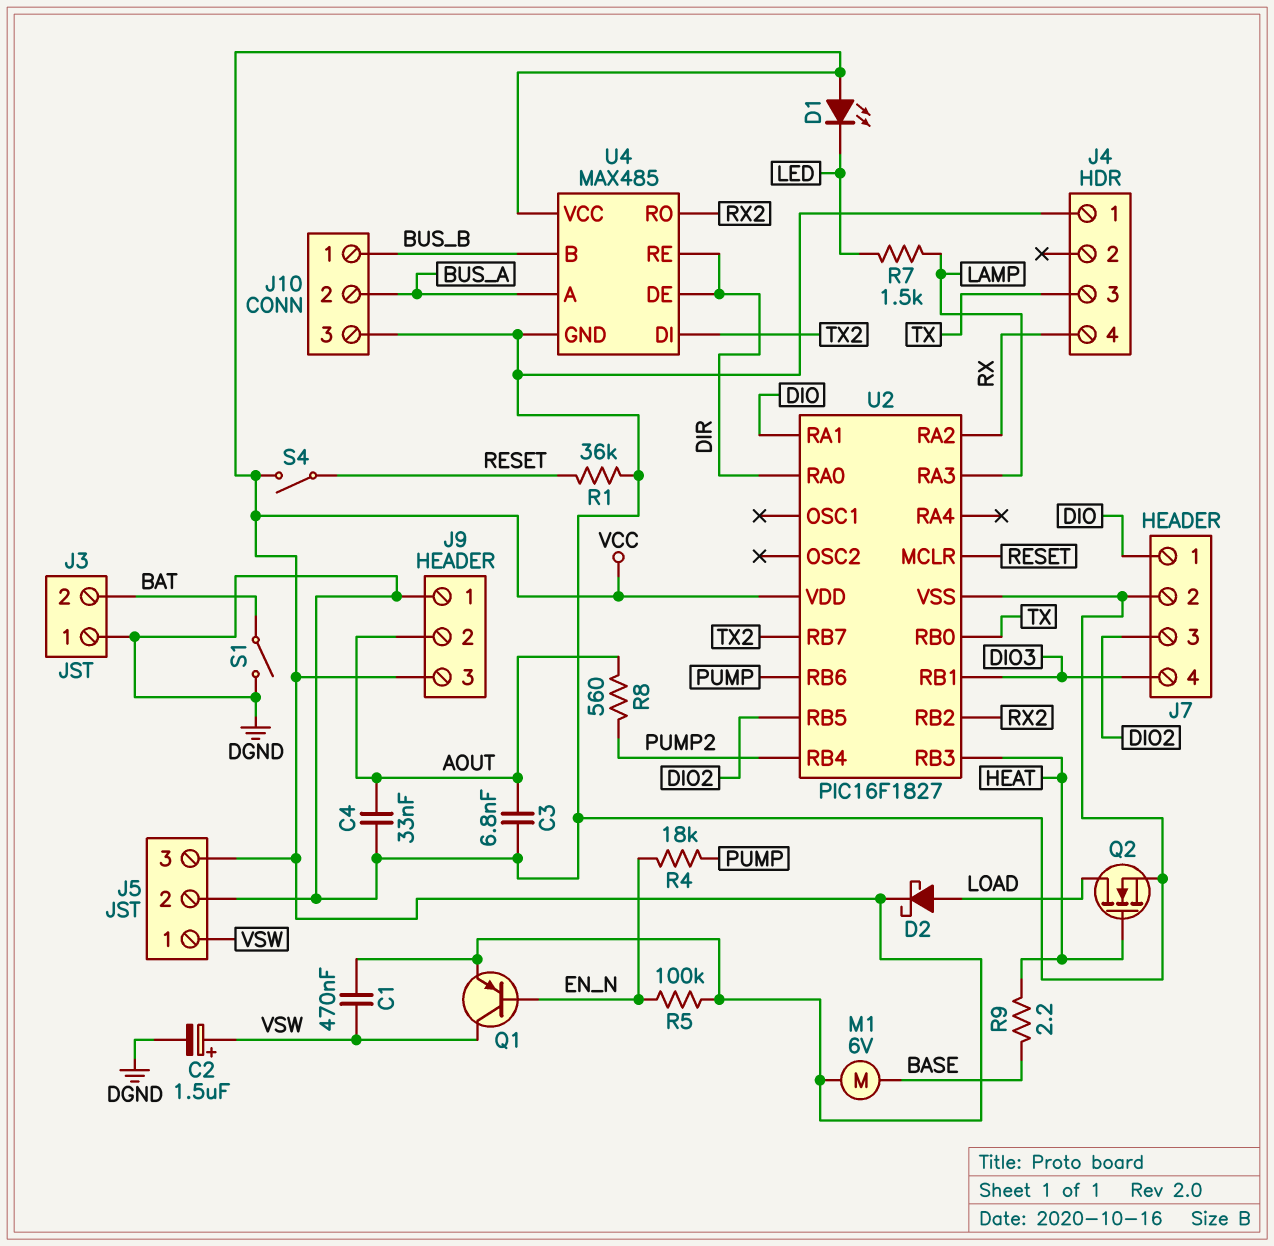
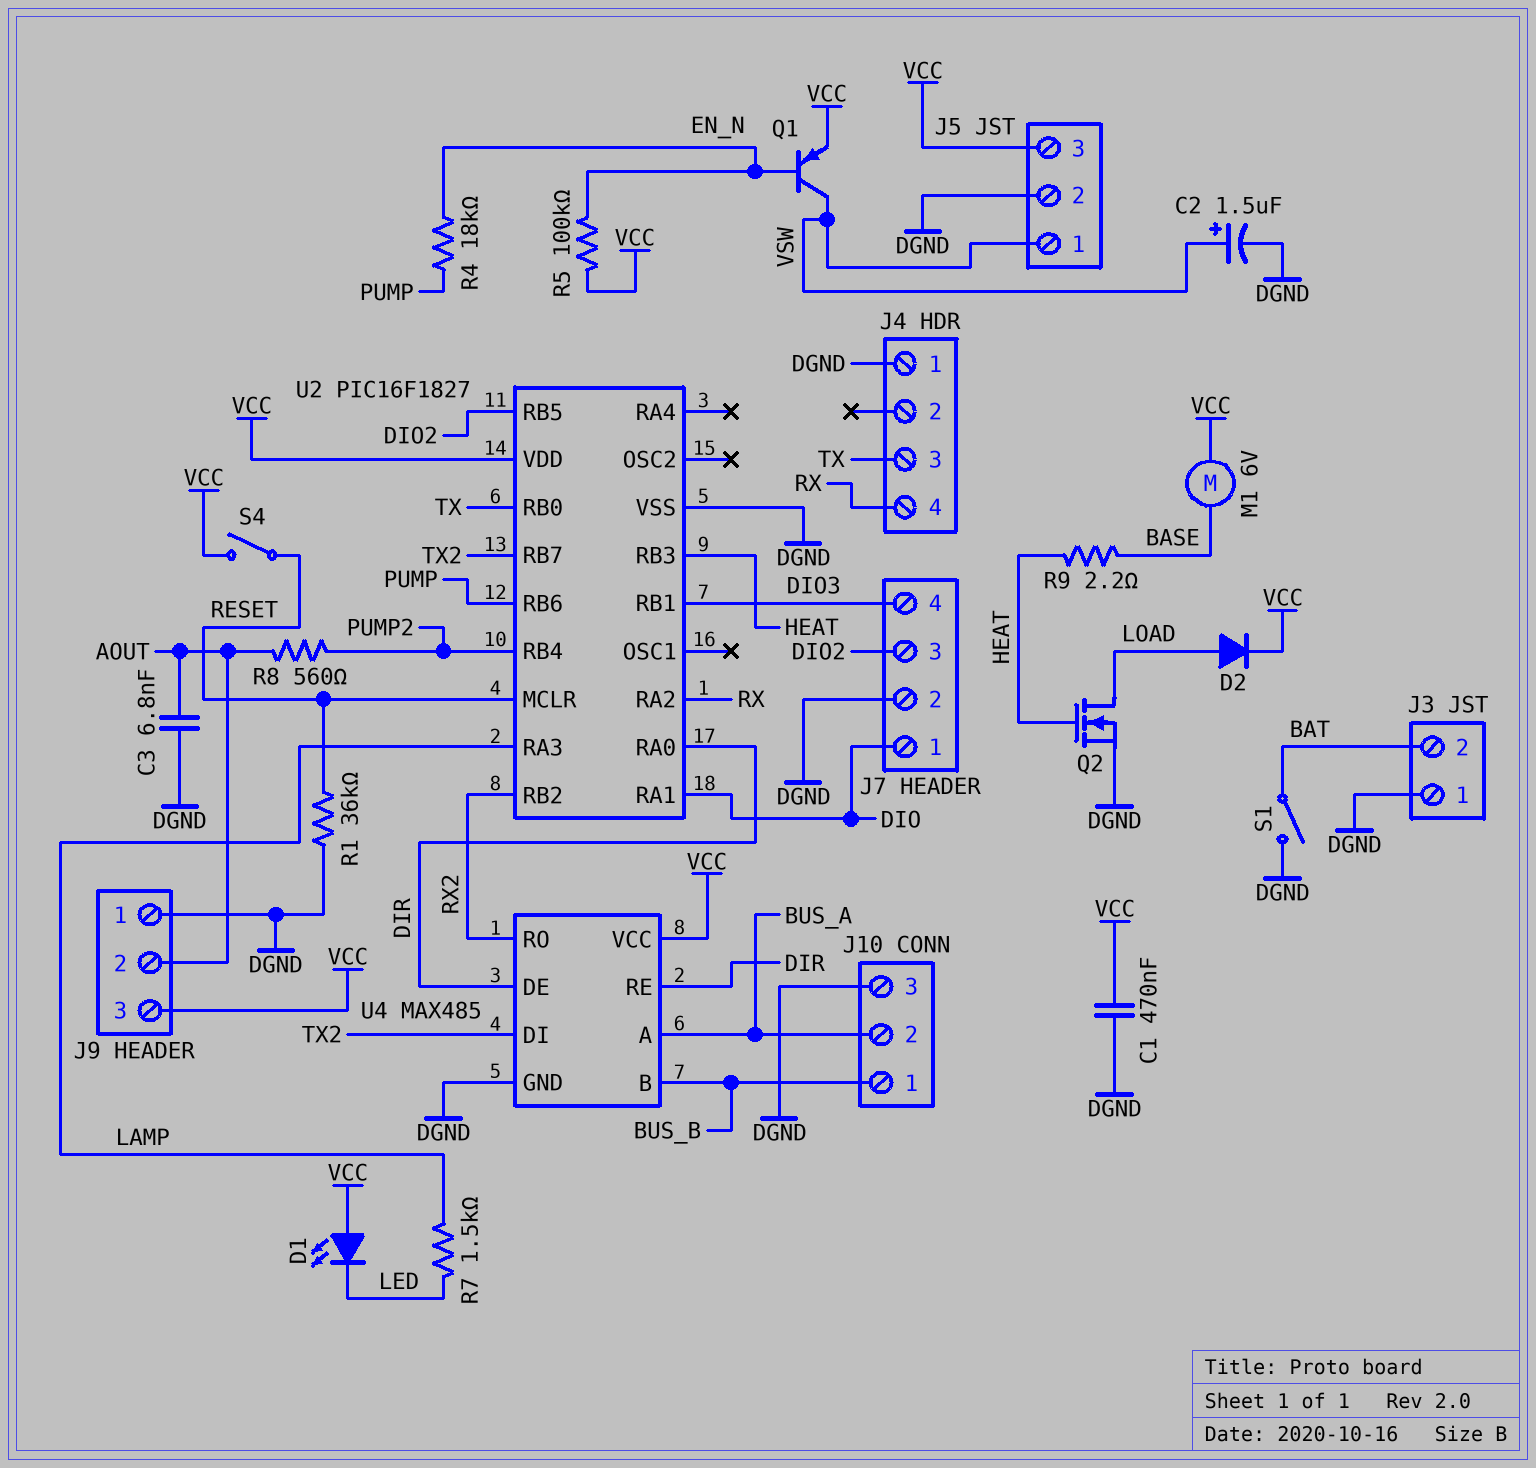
C1: 470nF (VCC, VSW) -> 470nF (DGND, VCC)
C4: 33nF (AOUT, DGND) -> none
D2: schottky (A LOAD, K VCC) -> diode (A LOAD, K VCC)

